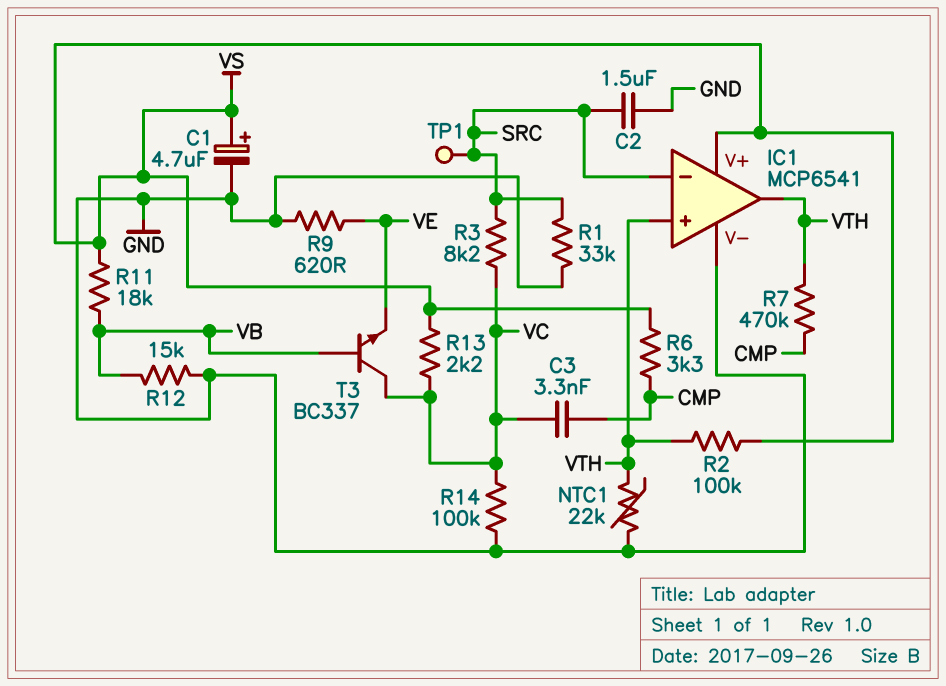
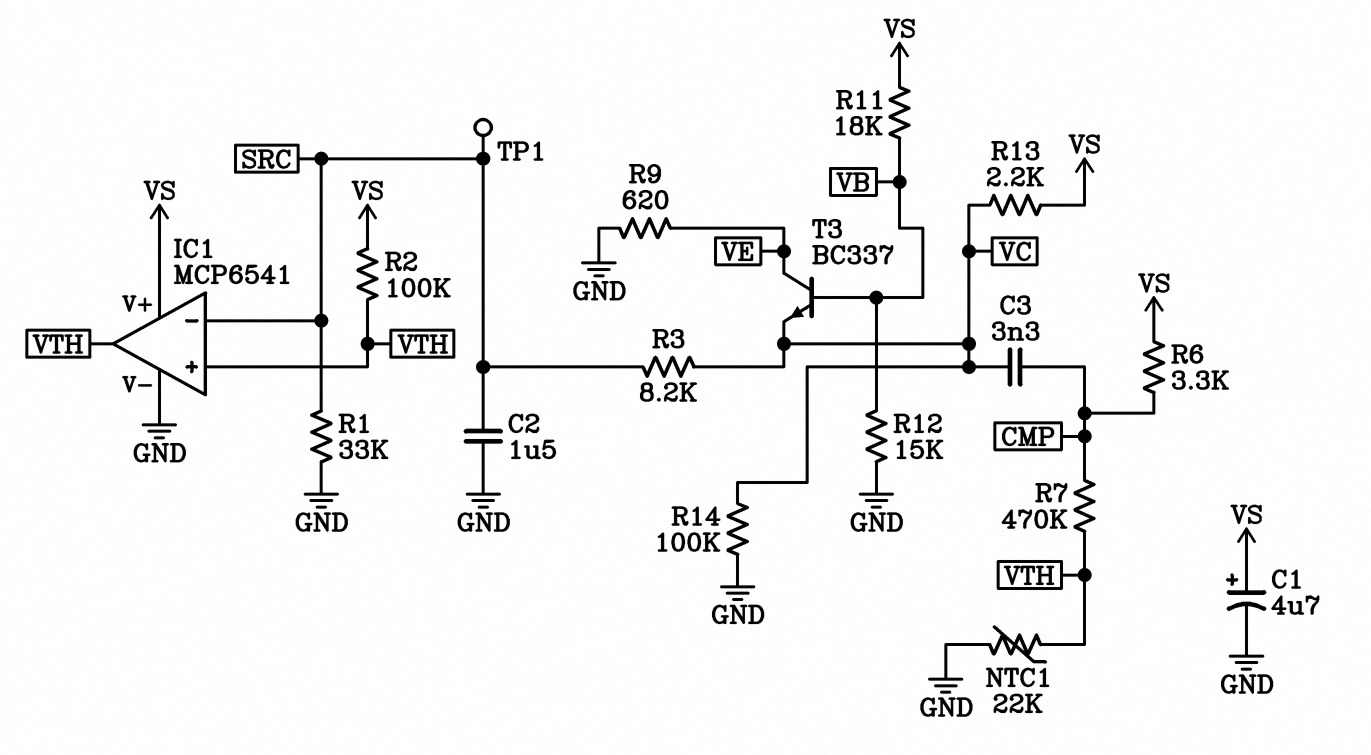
T3: NPN BC337 (B VB, C VC, E VE) -> NPN BC337 (B VB, C VE, E VC)

